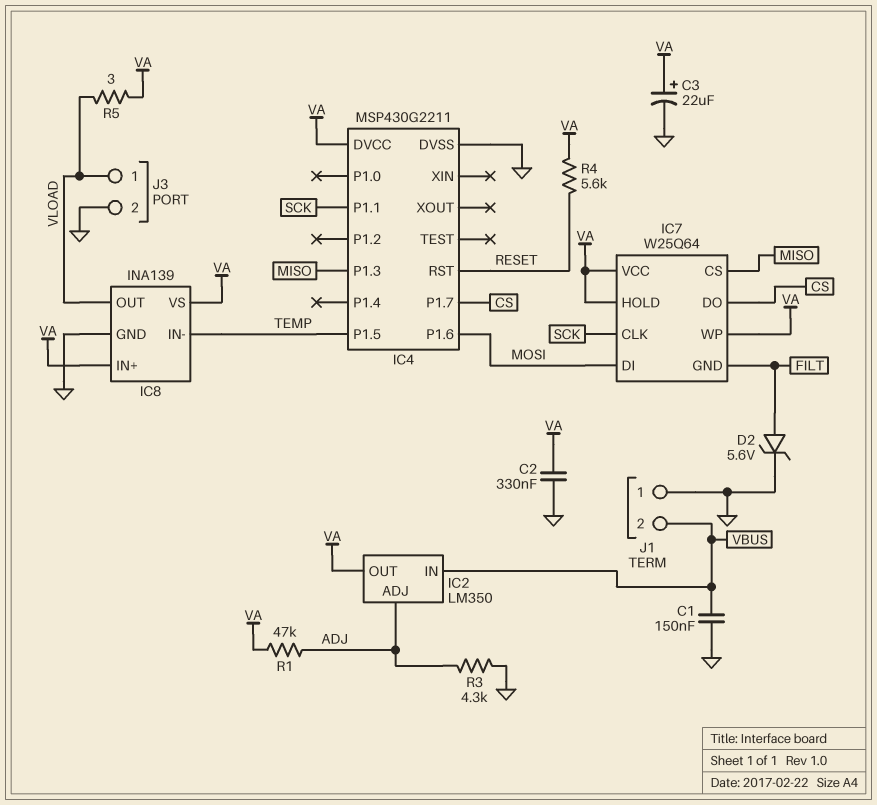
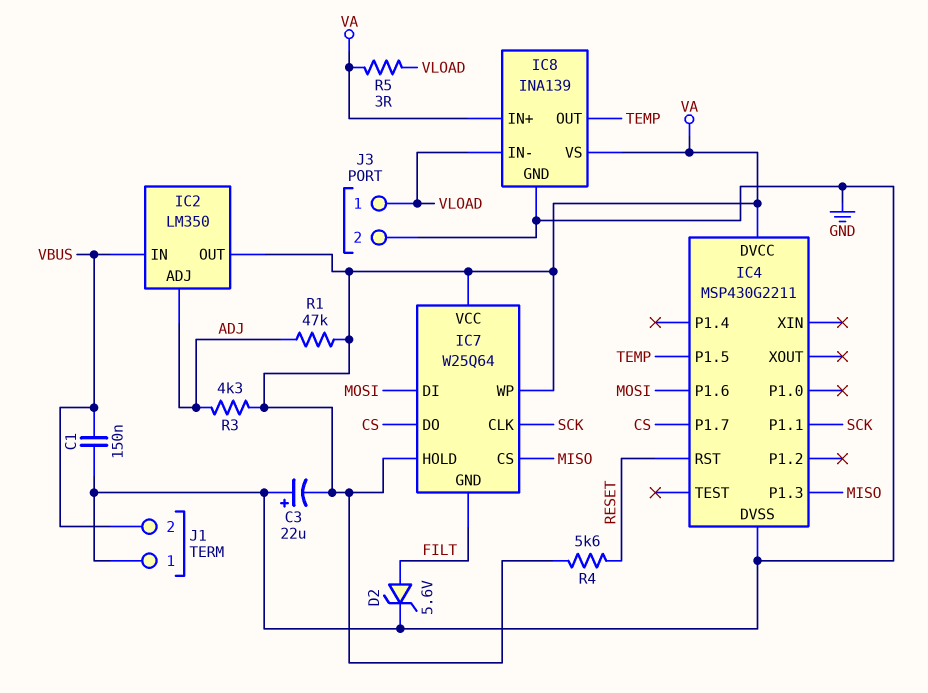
C2: 330nF (GND, VA) -> none
C3: 22uF (plus VA, minus GND) -> 22uF (plus GND, minus VA)
IC8 pin IN-: TEMP -> VLOAD
IC8 pin OUT: VLOAD -> TEMP
R3: 4.3k (ADJ, GND) -> 4.3k (ADJ, VA)

